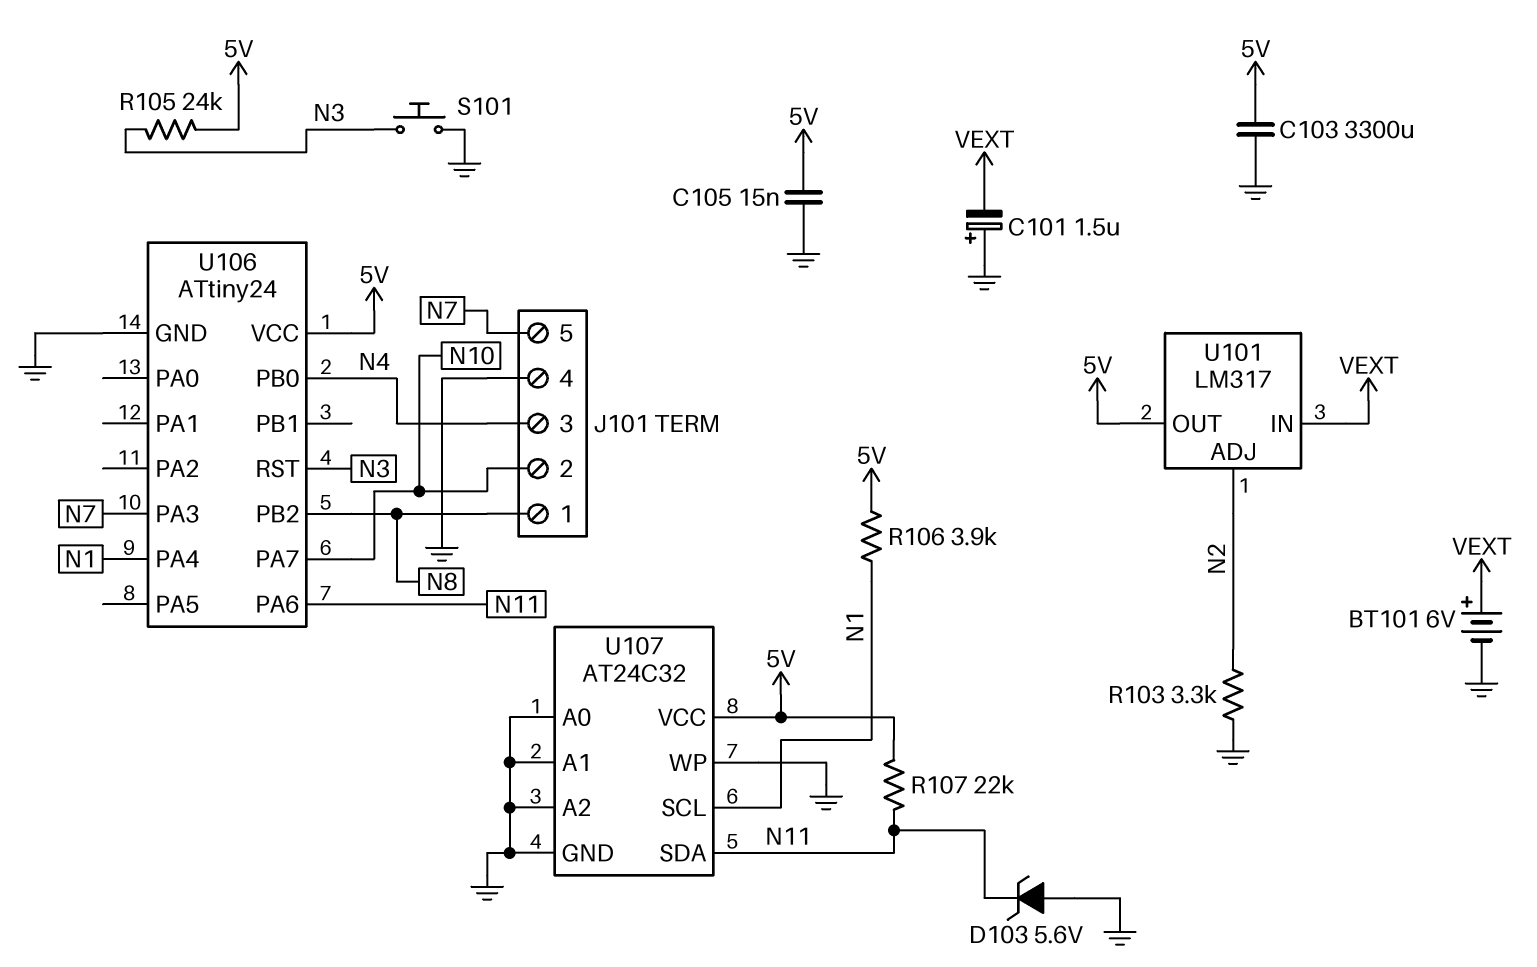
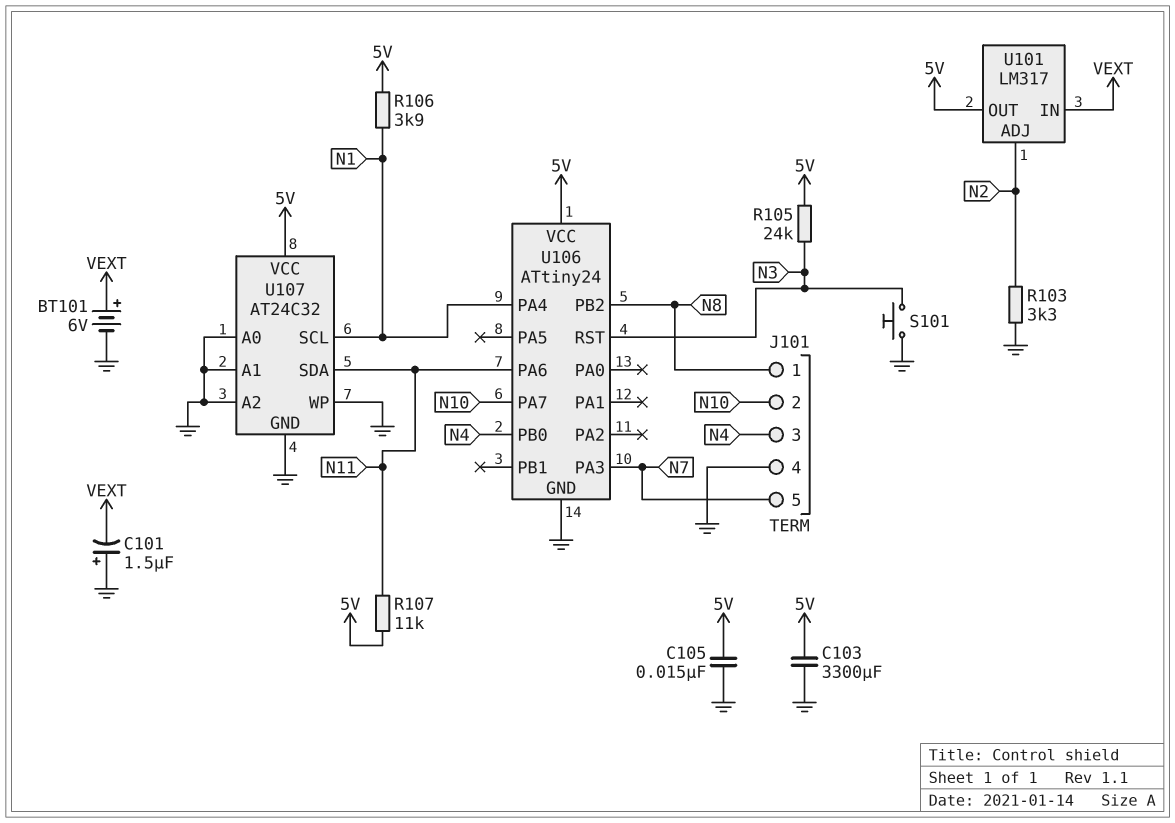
D103: zener 5.6V (A GND, K N11) -> none
R107: 22k (5V, N11) -> 11k (5V, N11)

